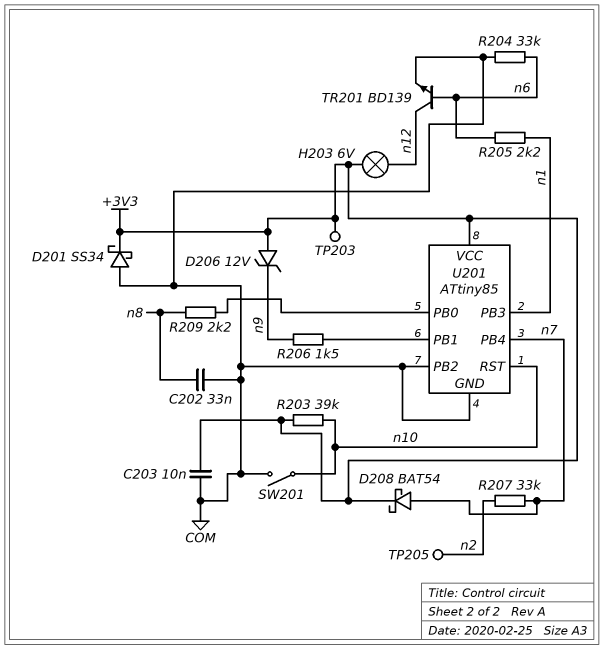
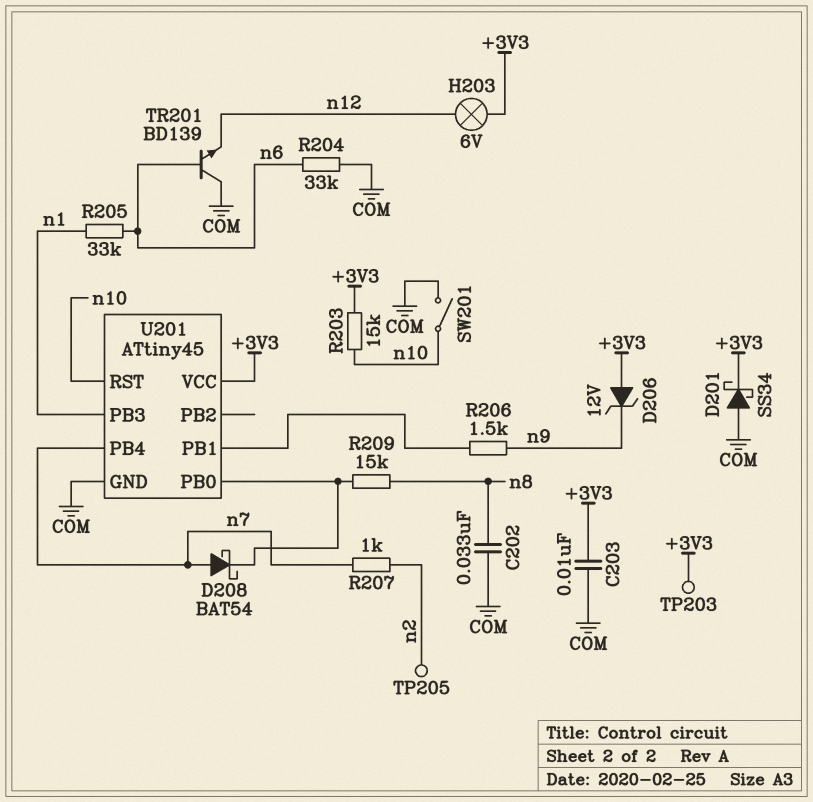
D208: schottky BAT54 (A n7, K +3V3) -> schottky BAT54 (A n7, K U201/PB0)
R203: 39k (+3V3, n10) -> 15k (+3V3, n10)
R205: 2.2k (n1, n6) -> 33k (n1, n6)
R207: 33k (n2, n7) -> 1k (n2, n7)
R209: 2.2k (U201/PB0, n8) -> 15k (U201/PB0, n8)
TR201: NPN BD139 (B n6, C n12, E COM) -> NPN BD139 (B n6, C COM, E n12)
U201: ATtiny85 -> ATtiny45
U201 pin PB2: COM -> none

